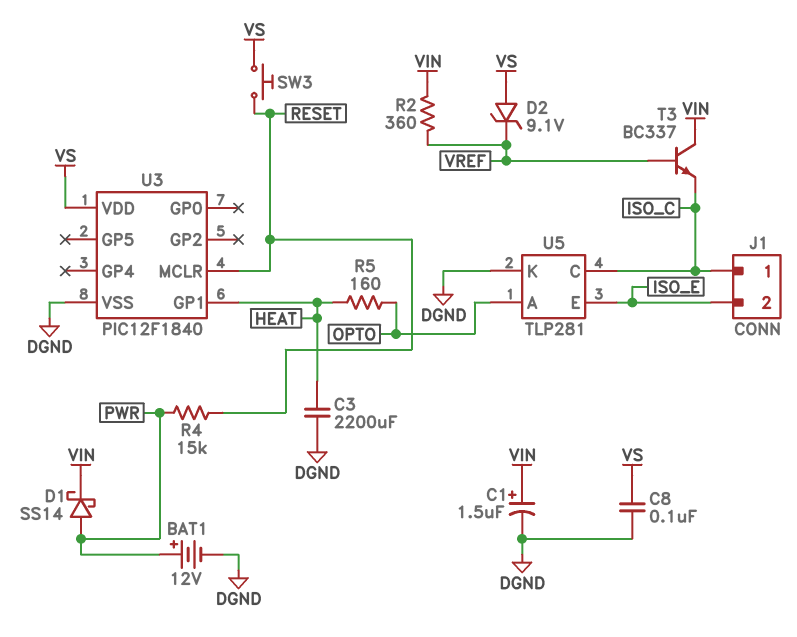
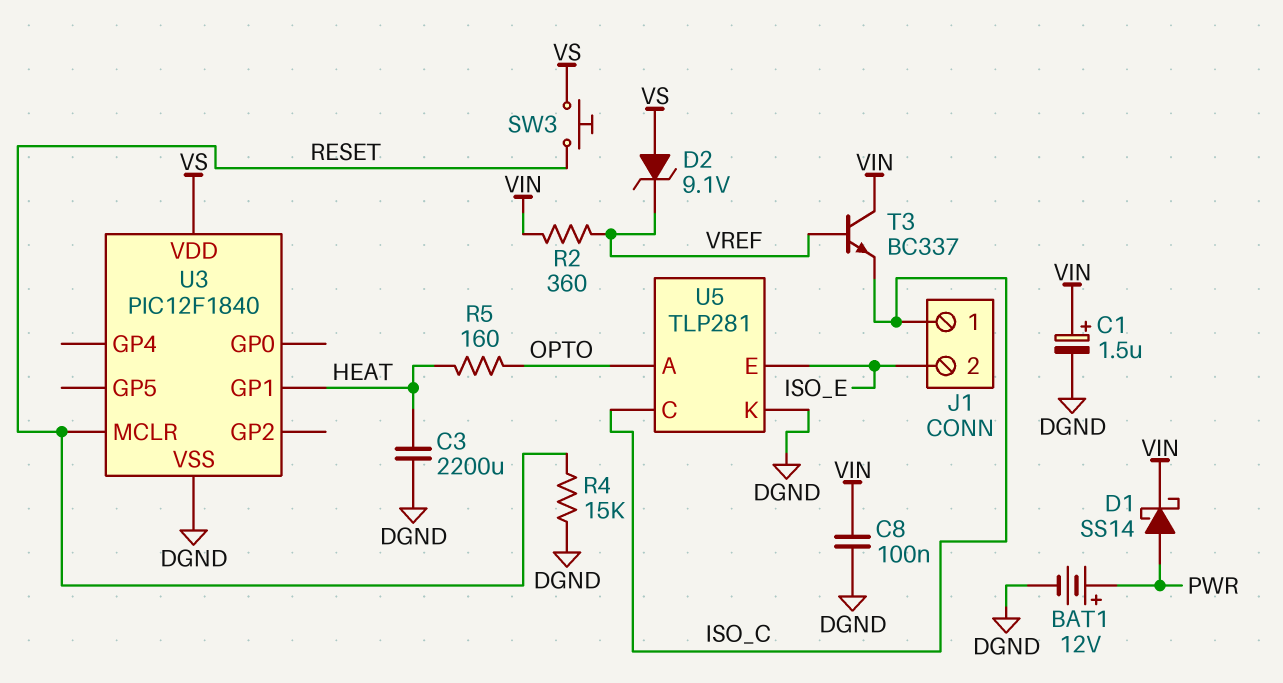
C8: 100nF (DGND, VS) -> 100nF (DGND, VIN)
R4: 15k (PWR, RESET) -> 15k (DGND, RESET)

